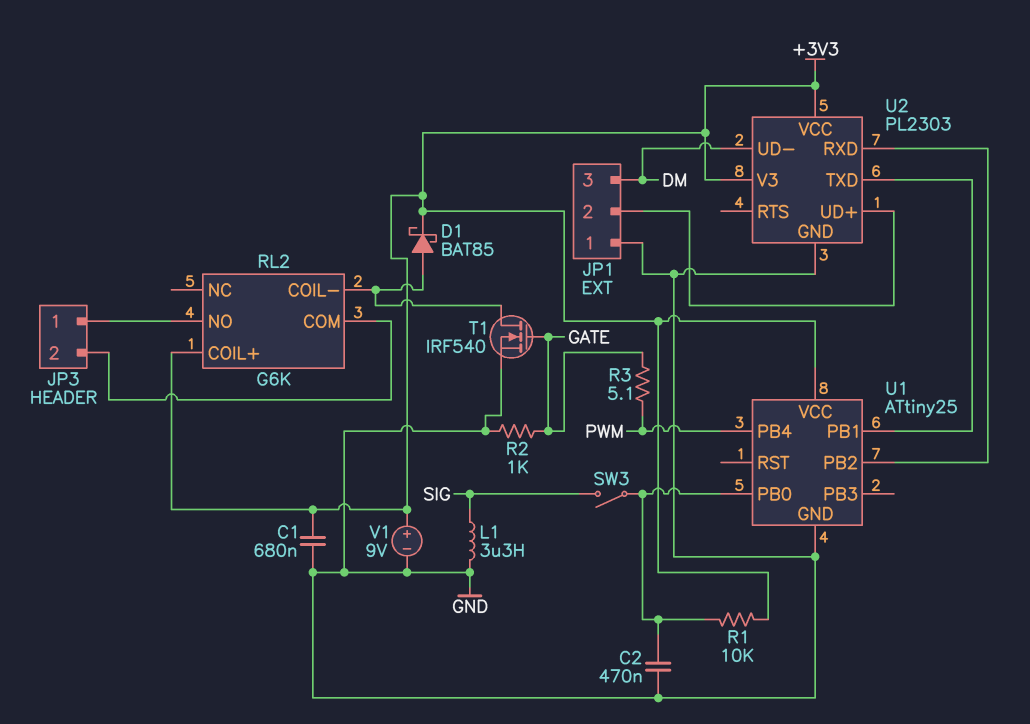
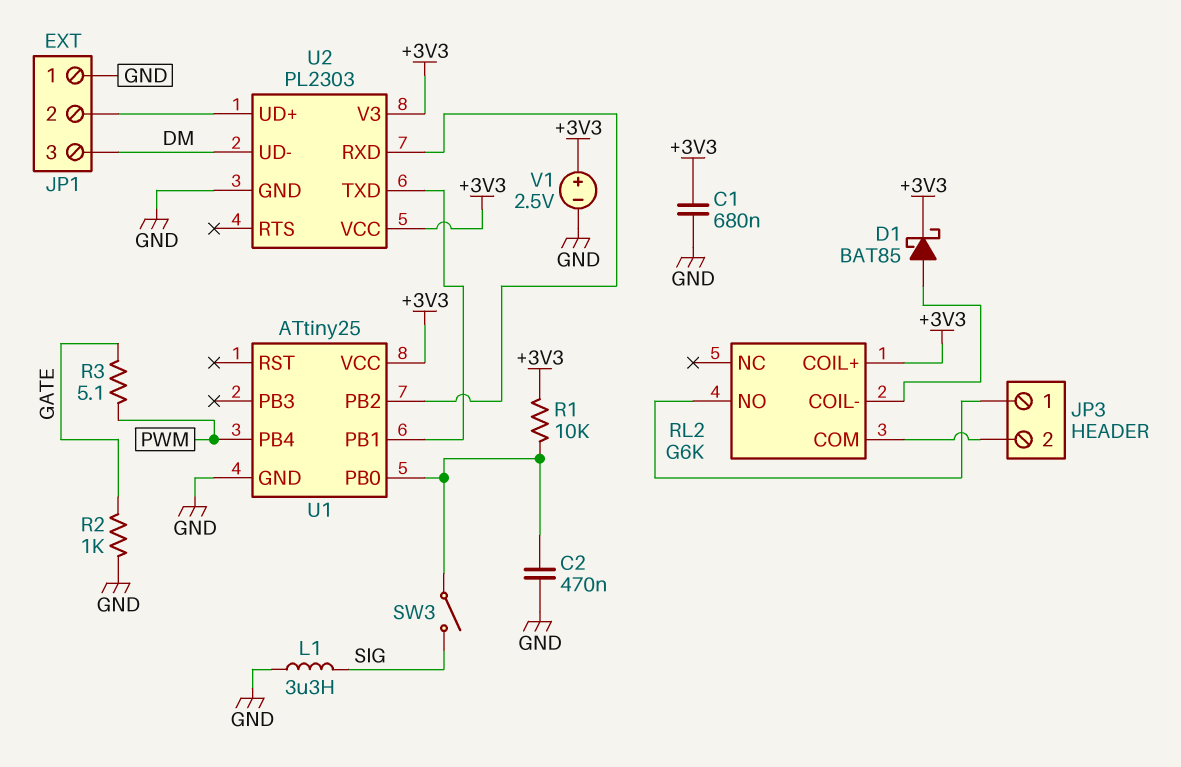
T1: NMOS IRF540 (G GATE, D RL2/COIL-, S GND) -> none
V1: 9V (plus +3V3, minus GND) -> 2.5V (plus +3V3, minus GND)

